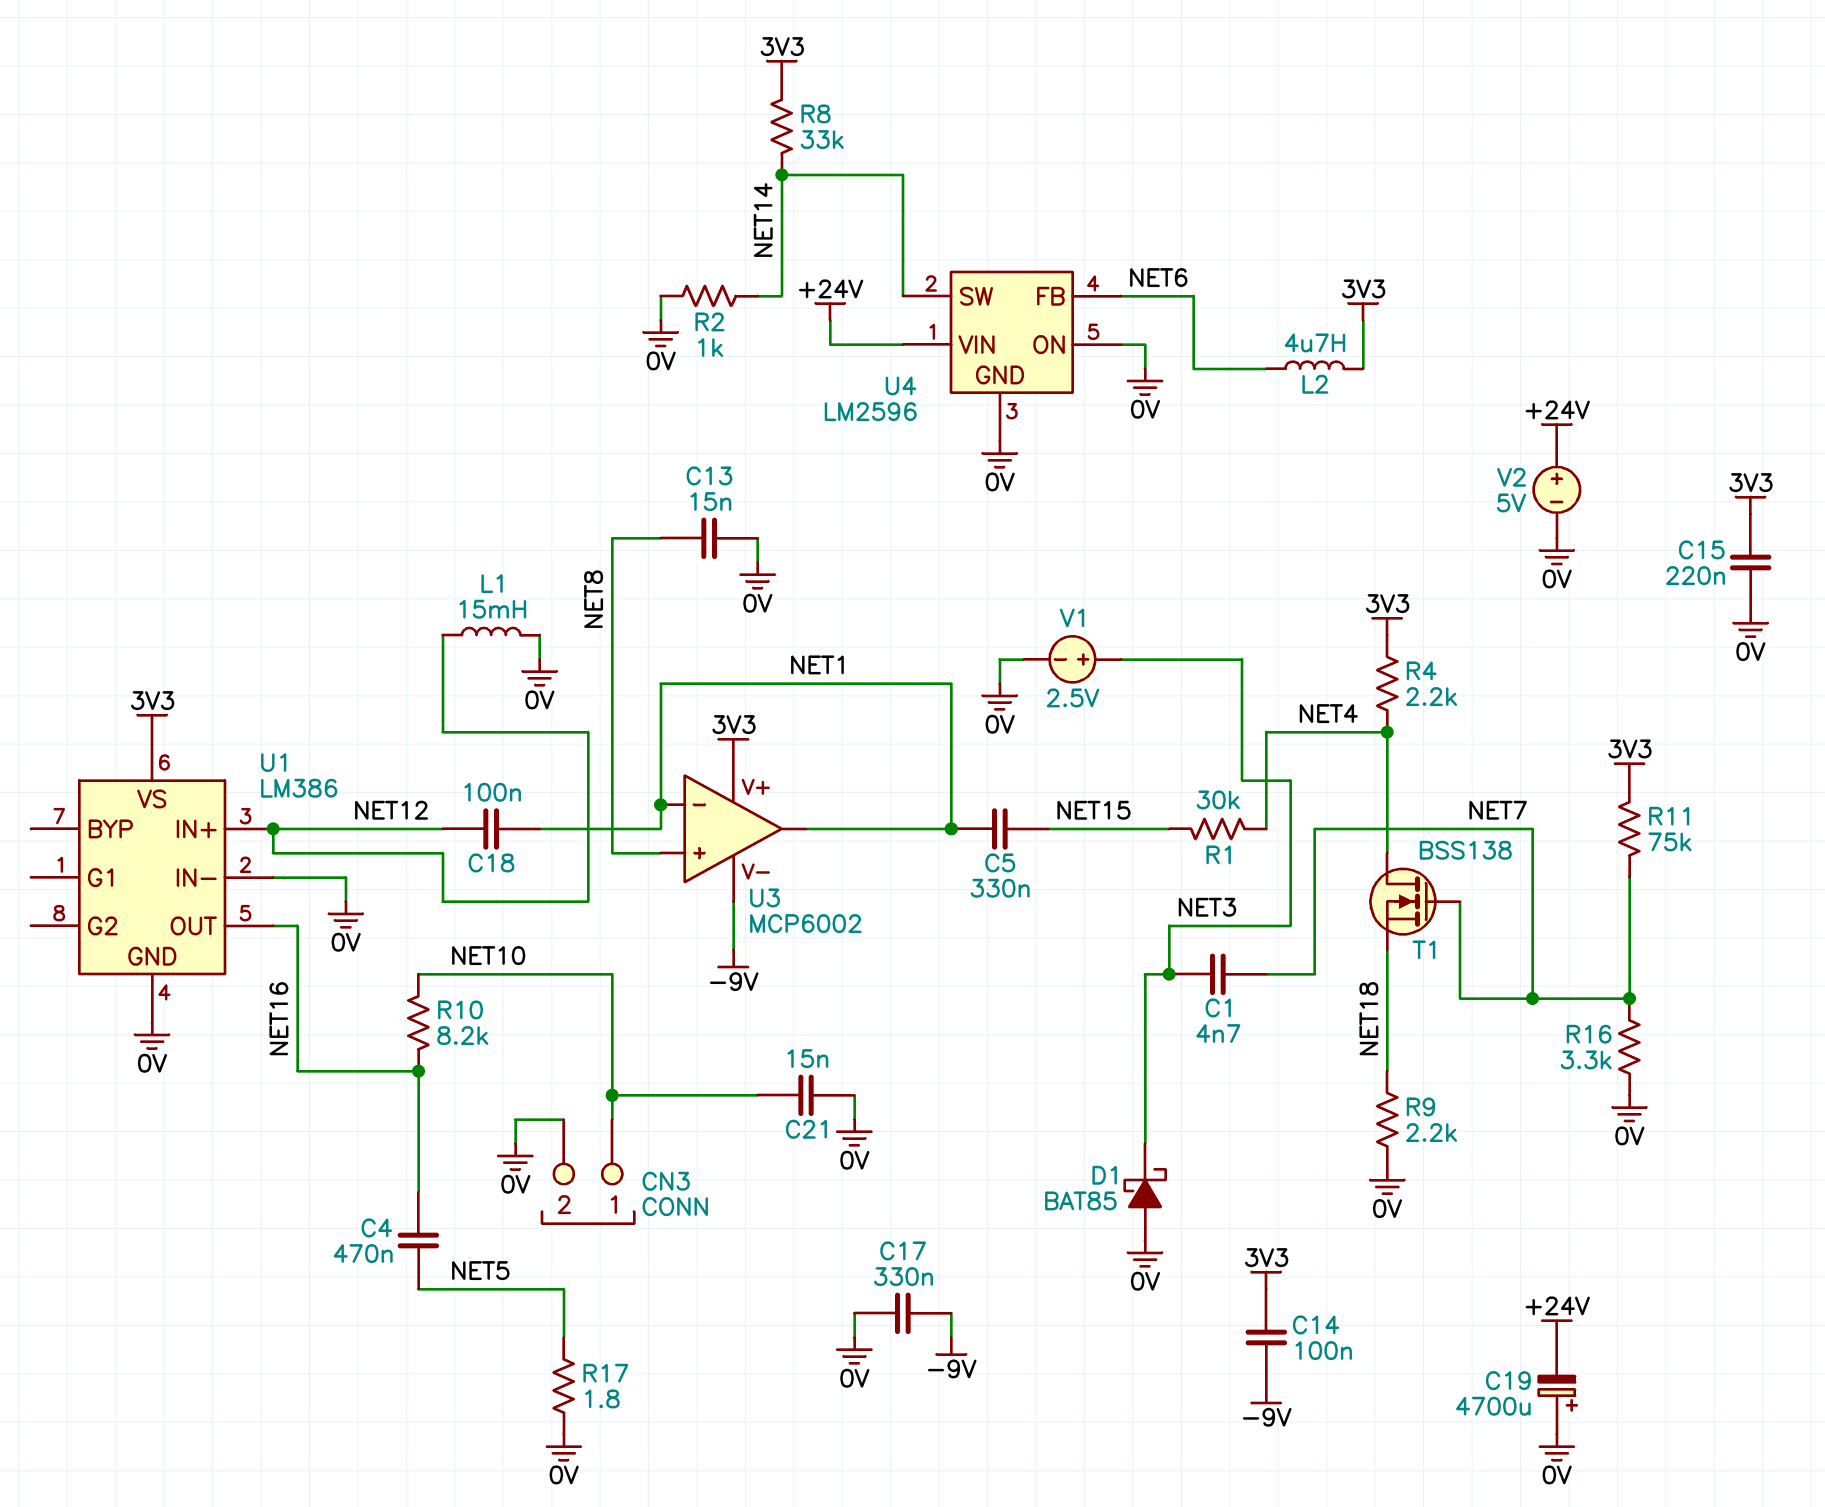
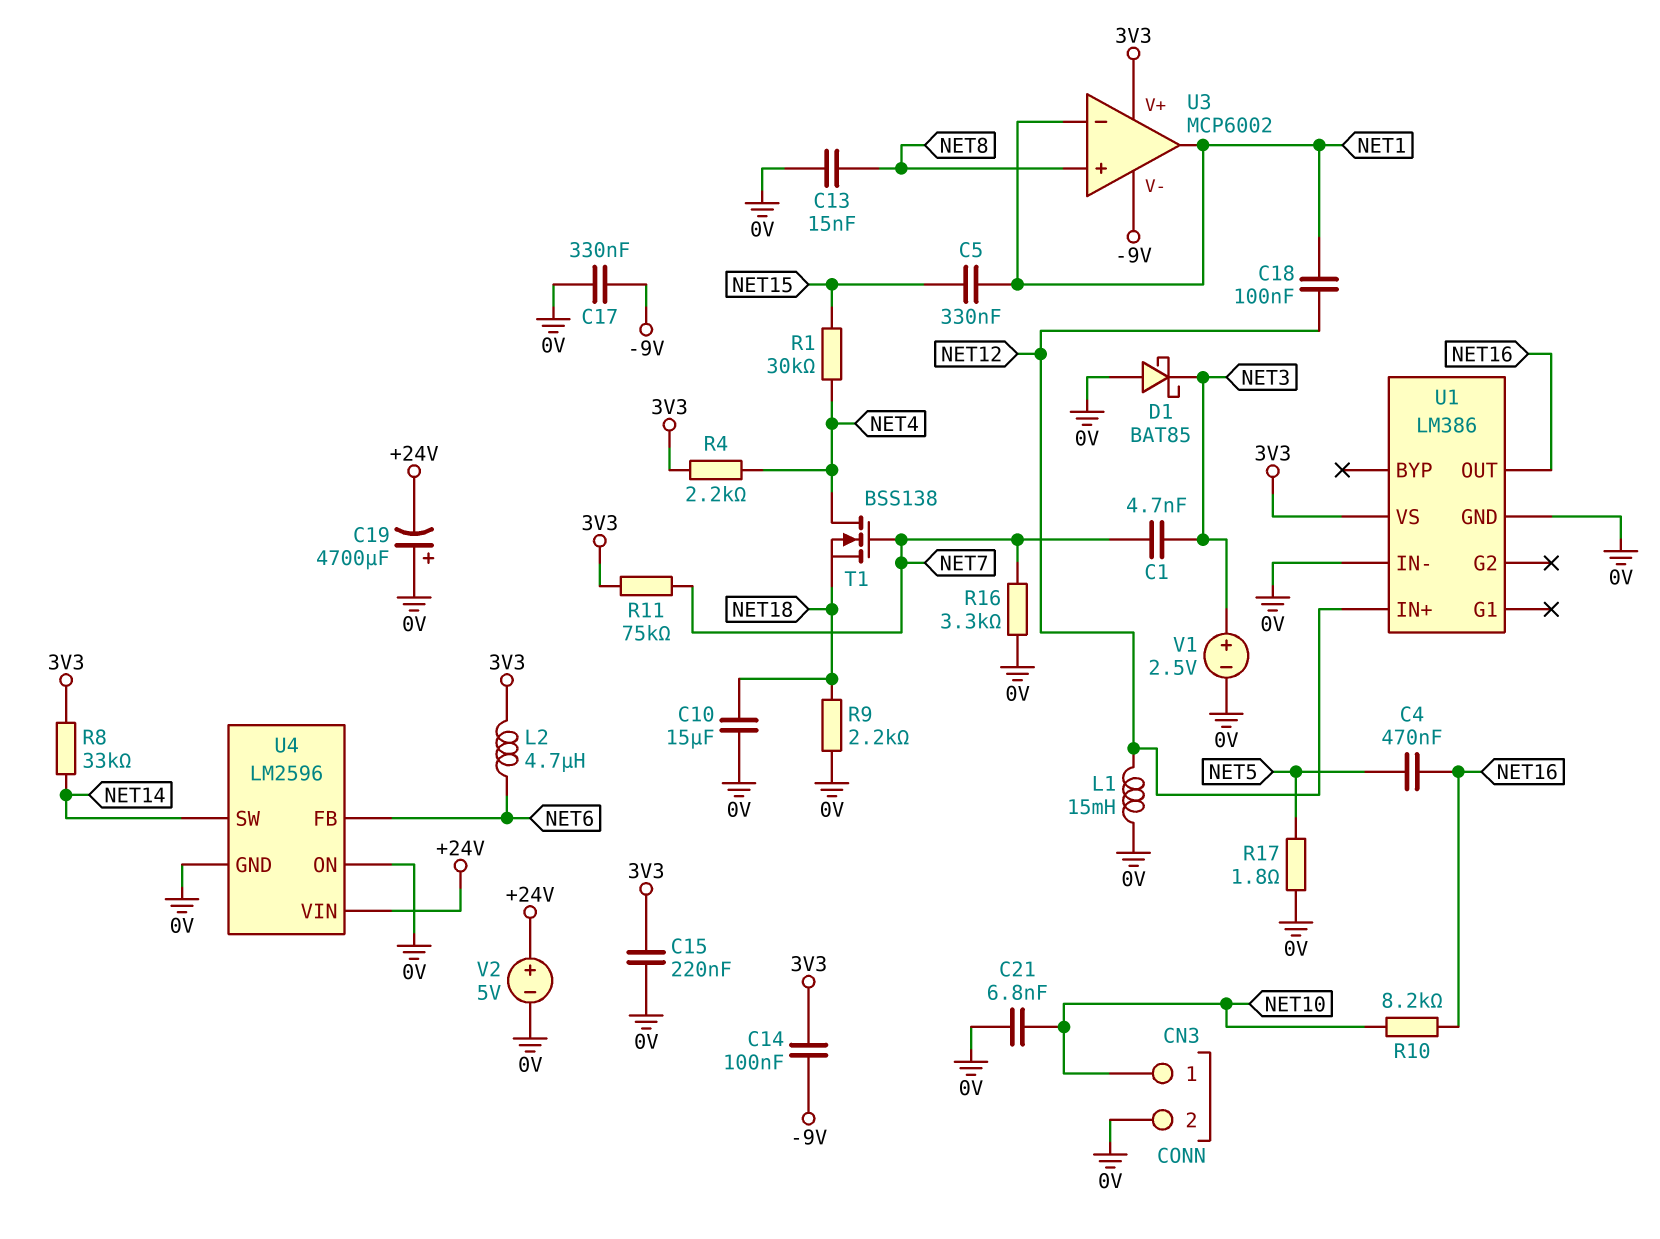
C10: none -> 15uF (0V, NET18)
C21: 15nF (0V, NET10) -> 6.8nF (0V, NET10)
R2: 1k (0V, NET14) -> none

